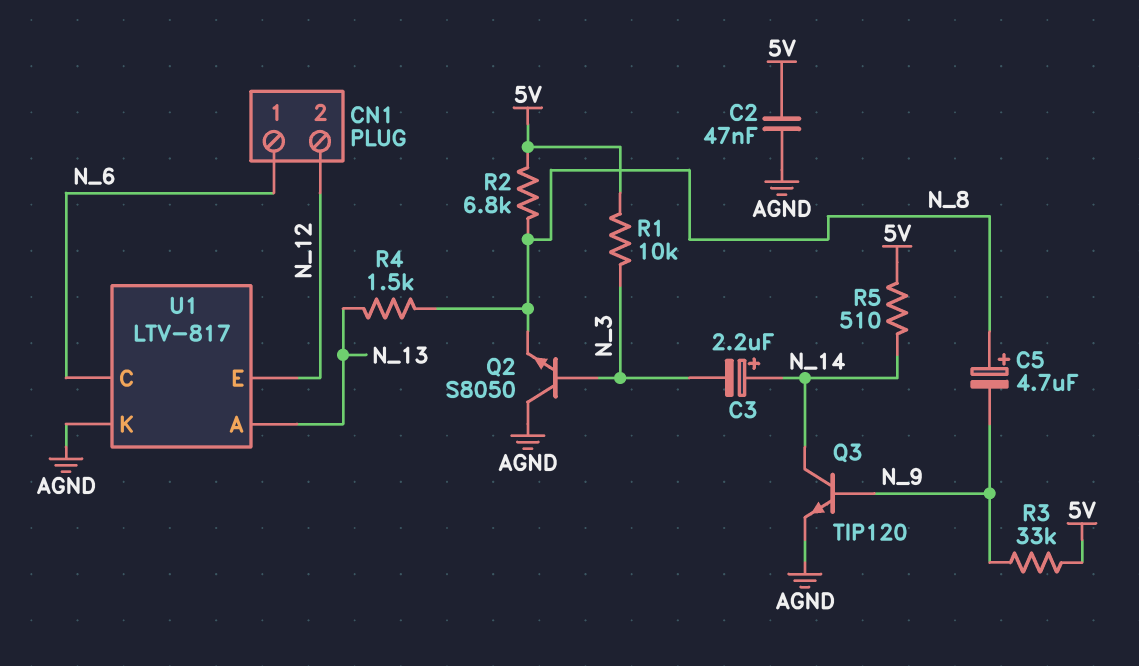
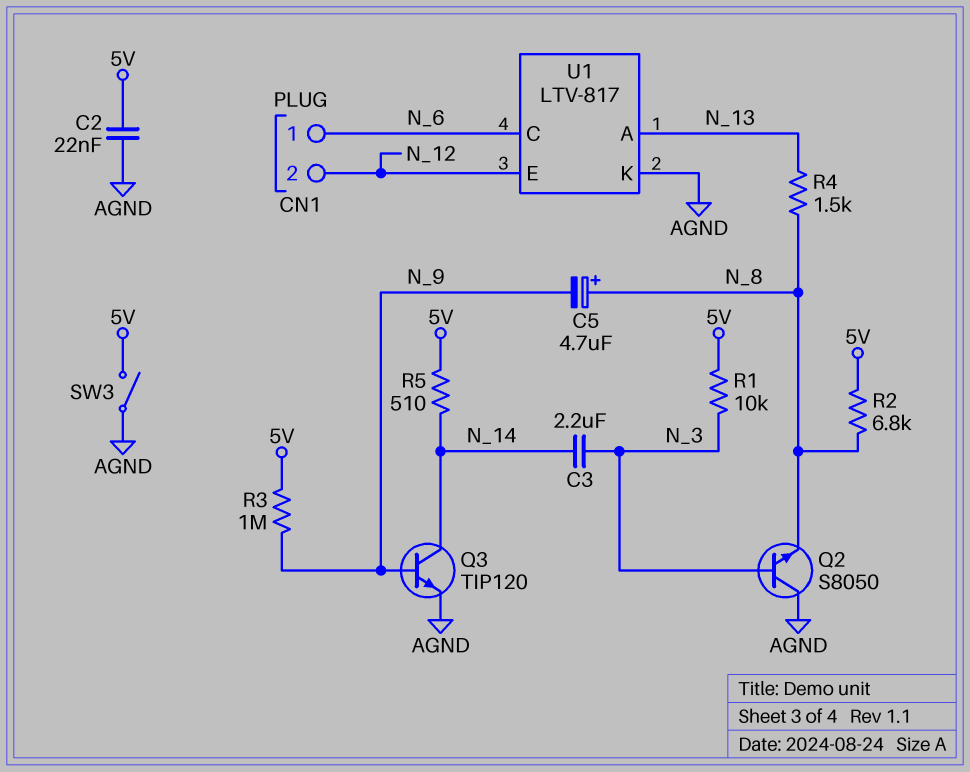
C2: 47nF (5V, AGND) -> 22nF (5V, AGND)
C3: 2.2uF (plus N_14, minus N_3) -> 2.2uF (N_3, N_14)
R3: 33k (5V, N_9) -> 1M (5V, N_9)
SW3: none -> switch (5V, AGND)

